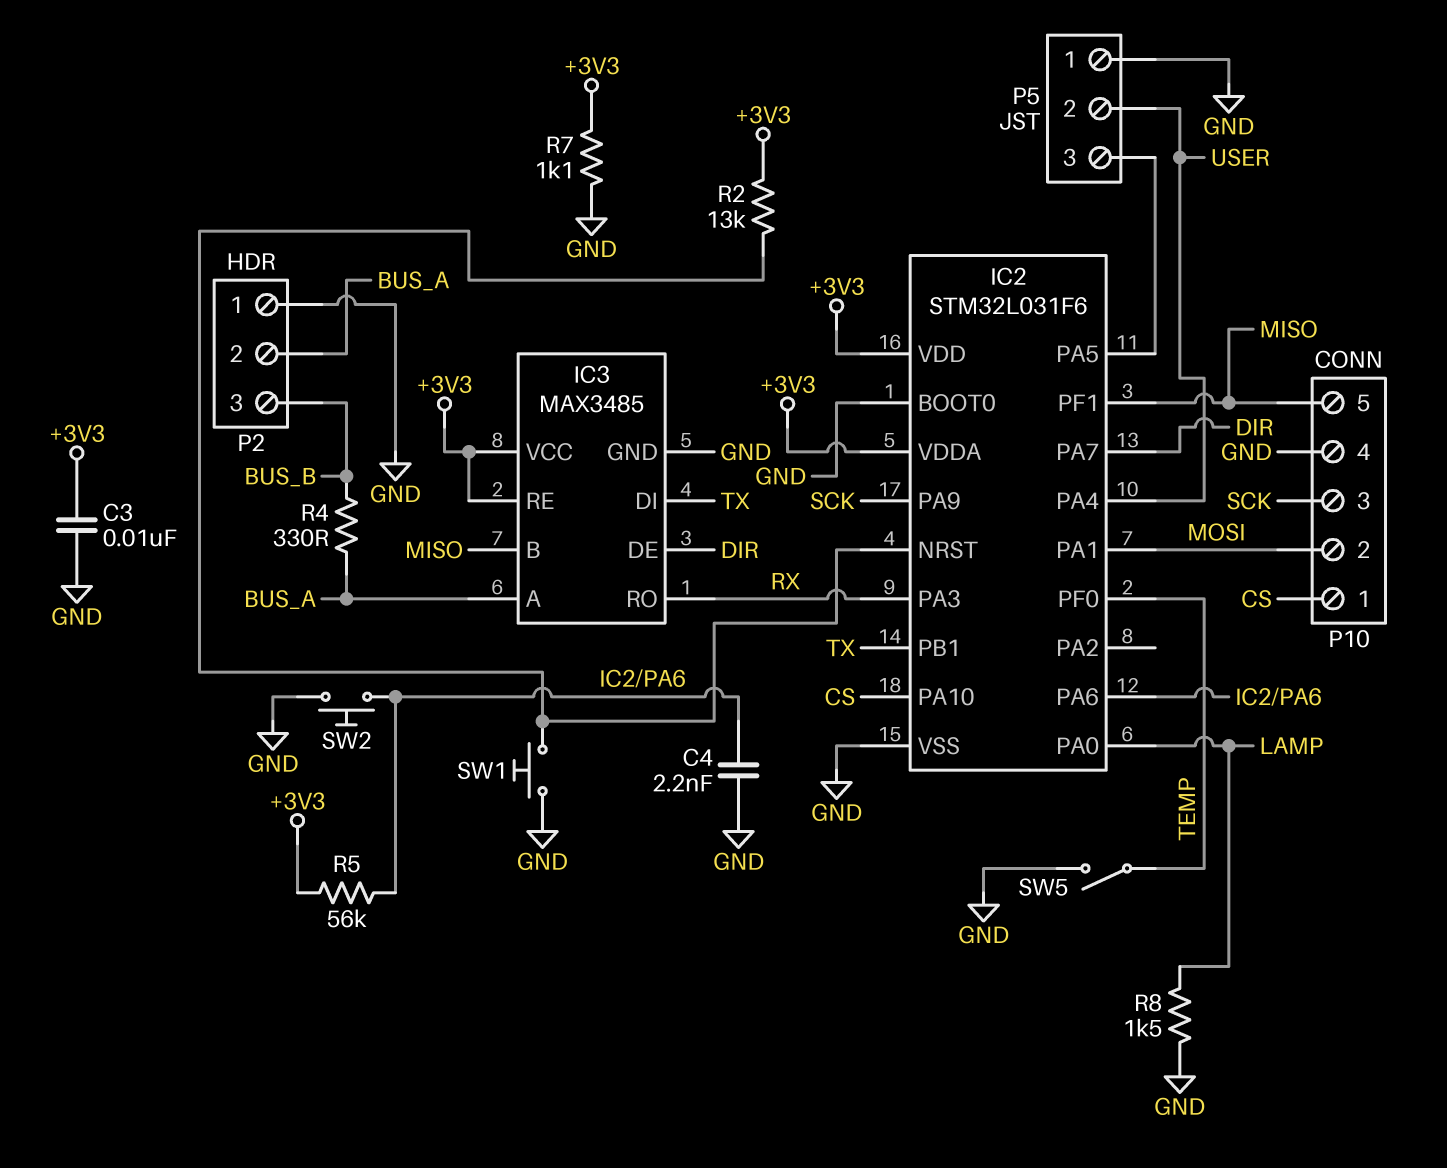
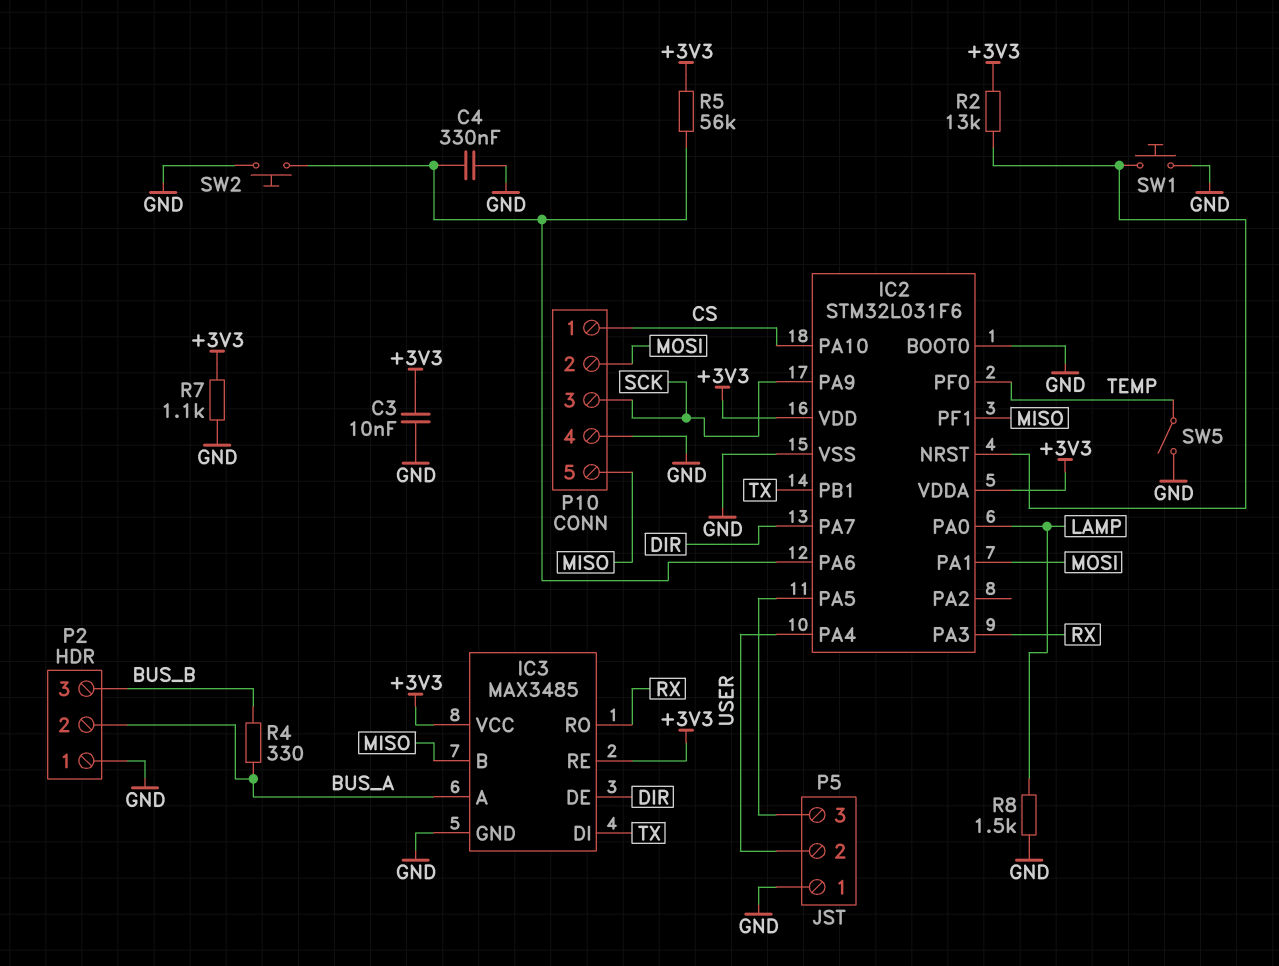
C4: 2.2nF (GND, IC2/PA6) -> 330nF (GND, IC2/PA6)

